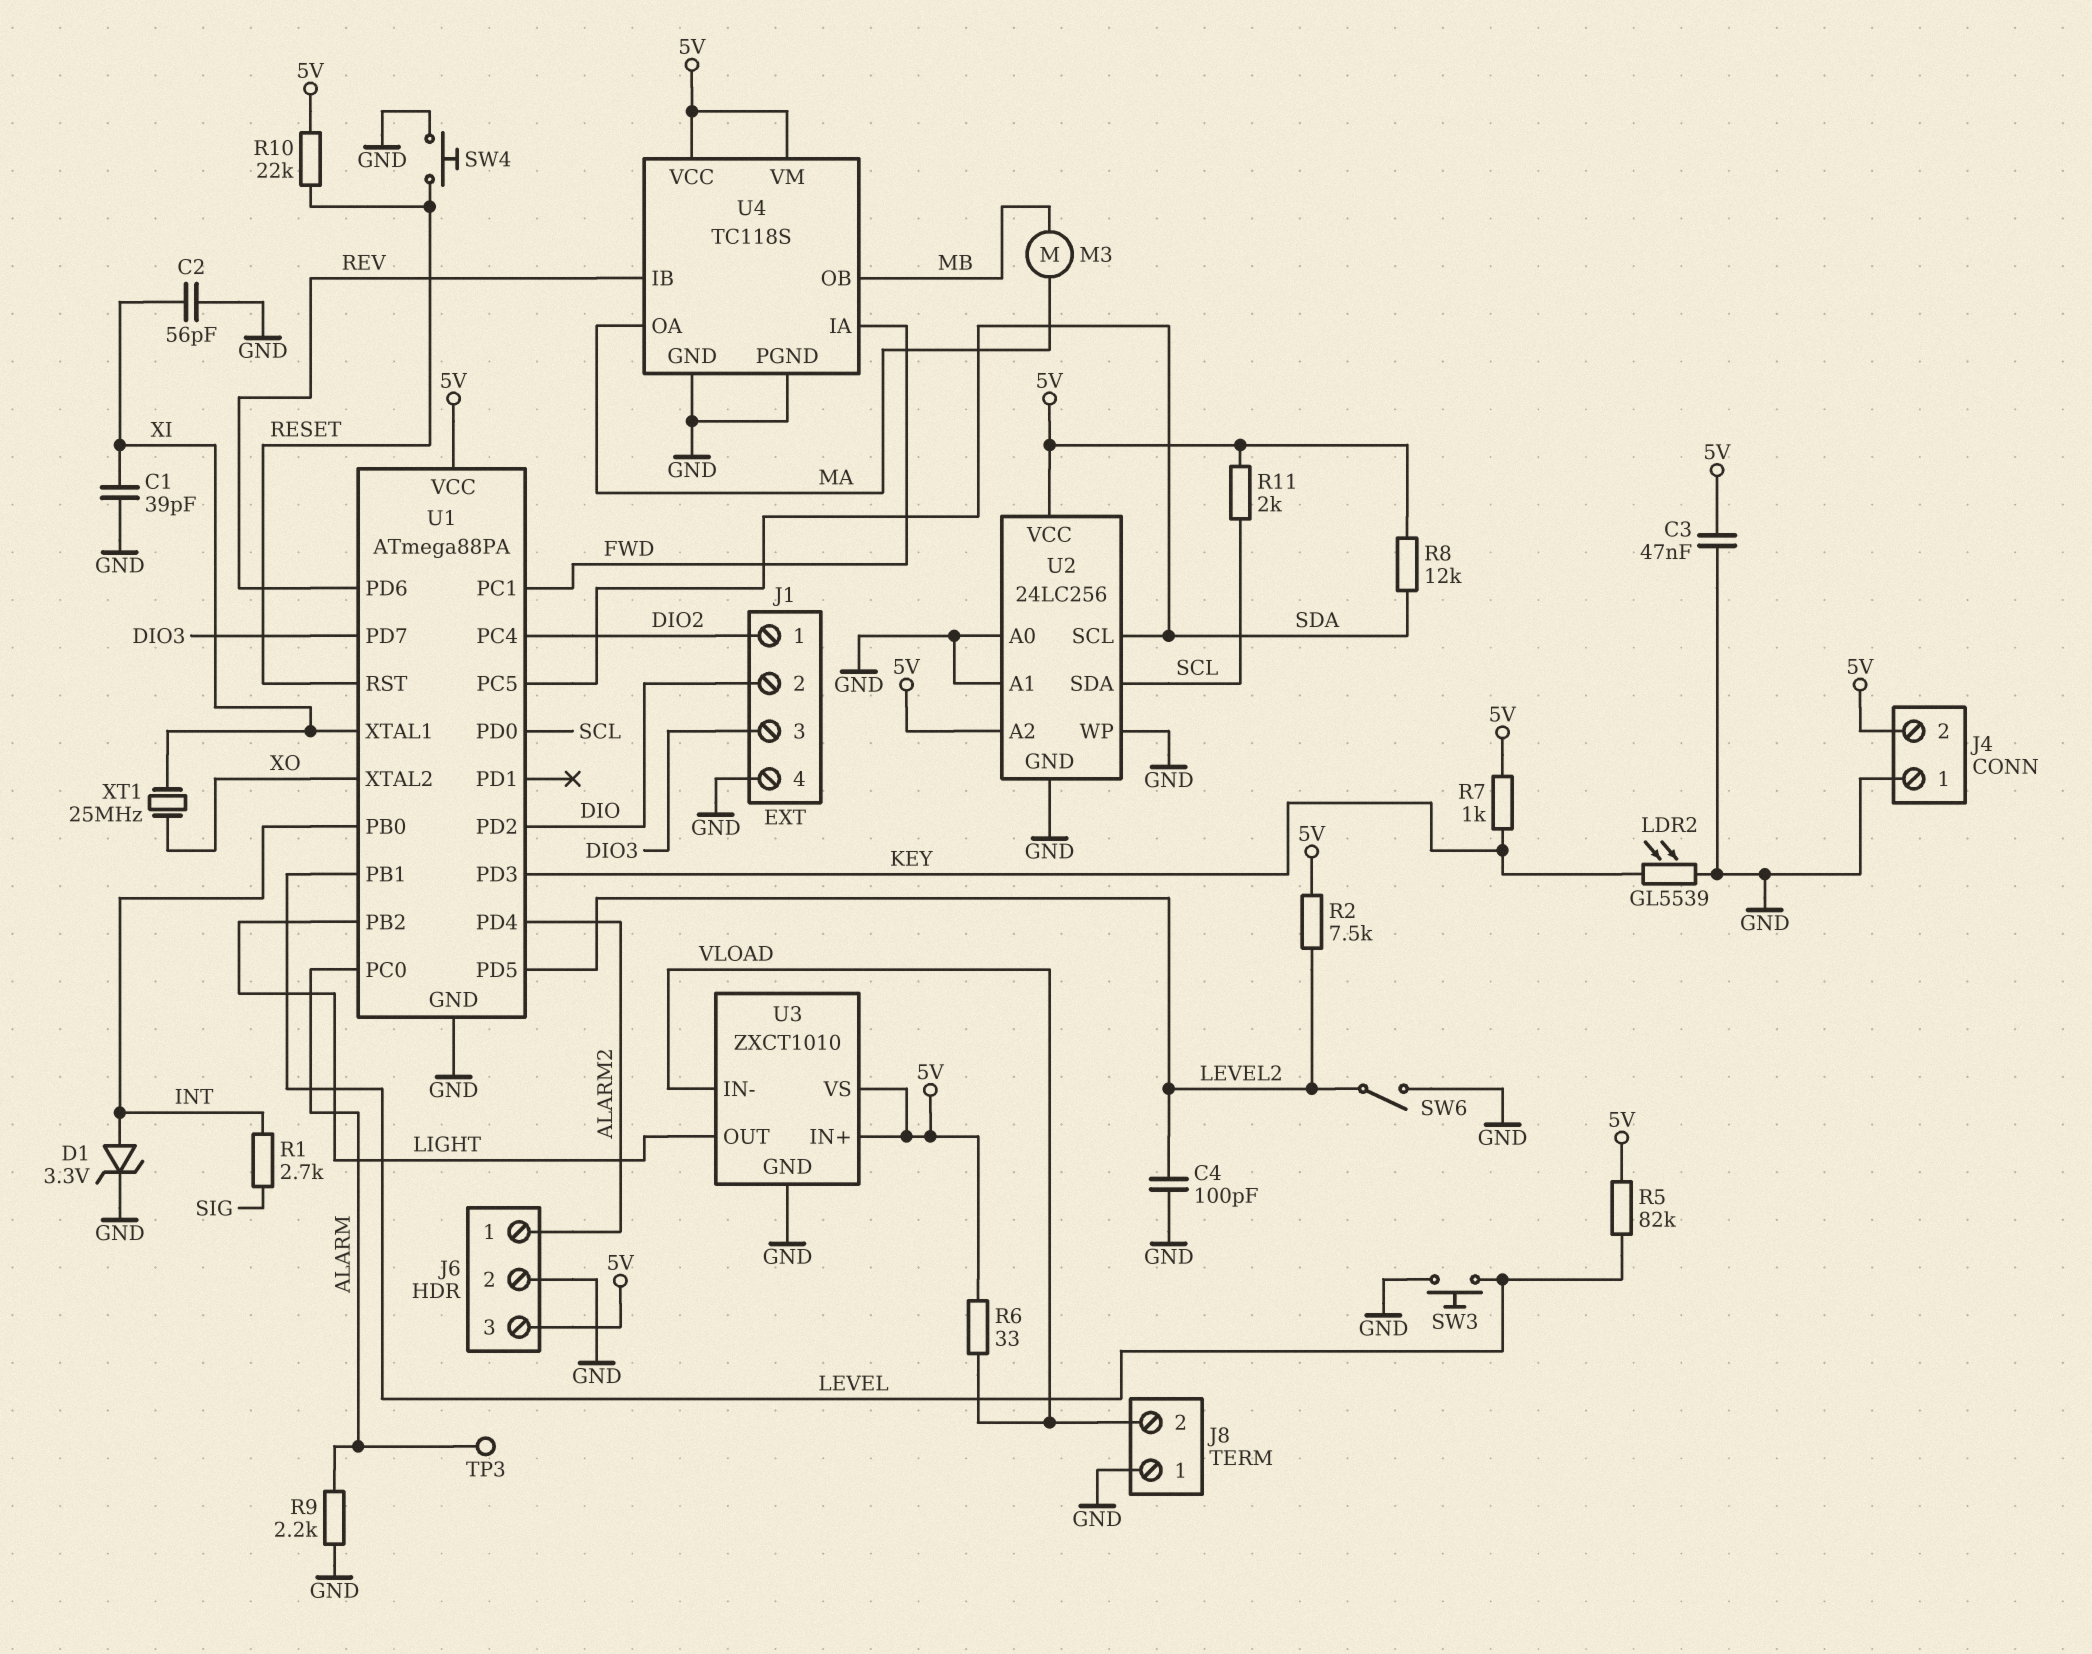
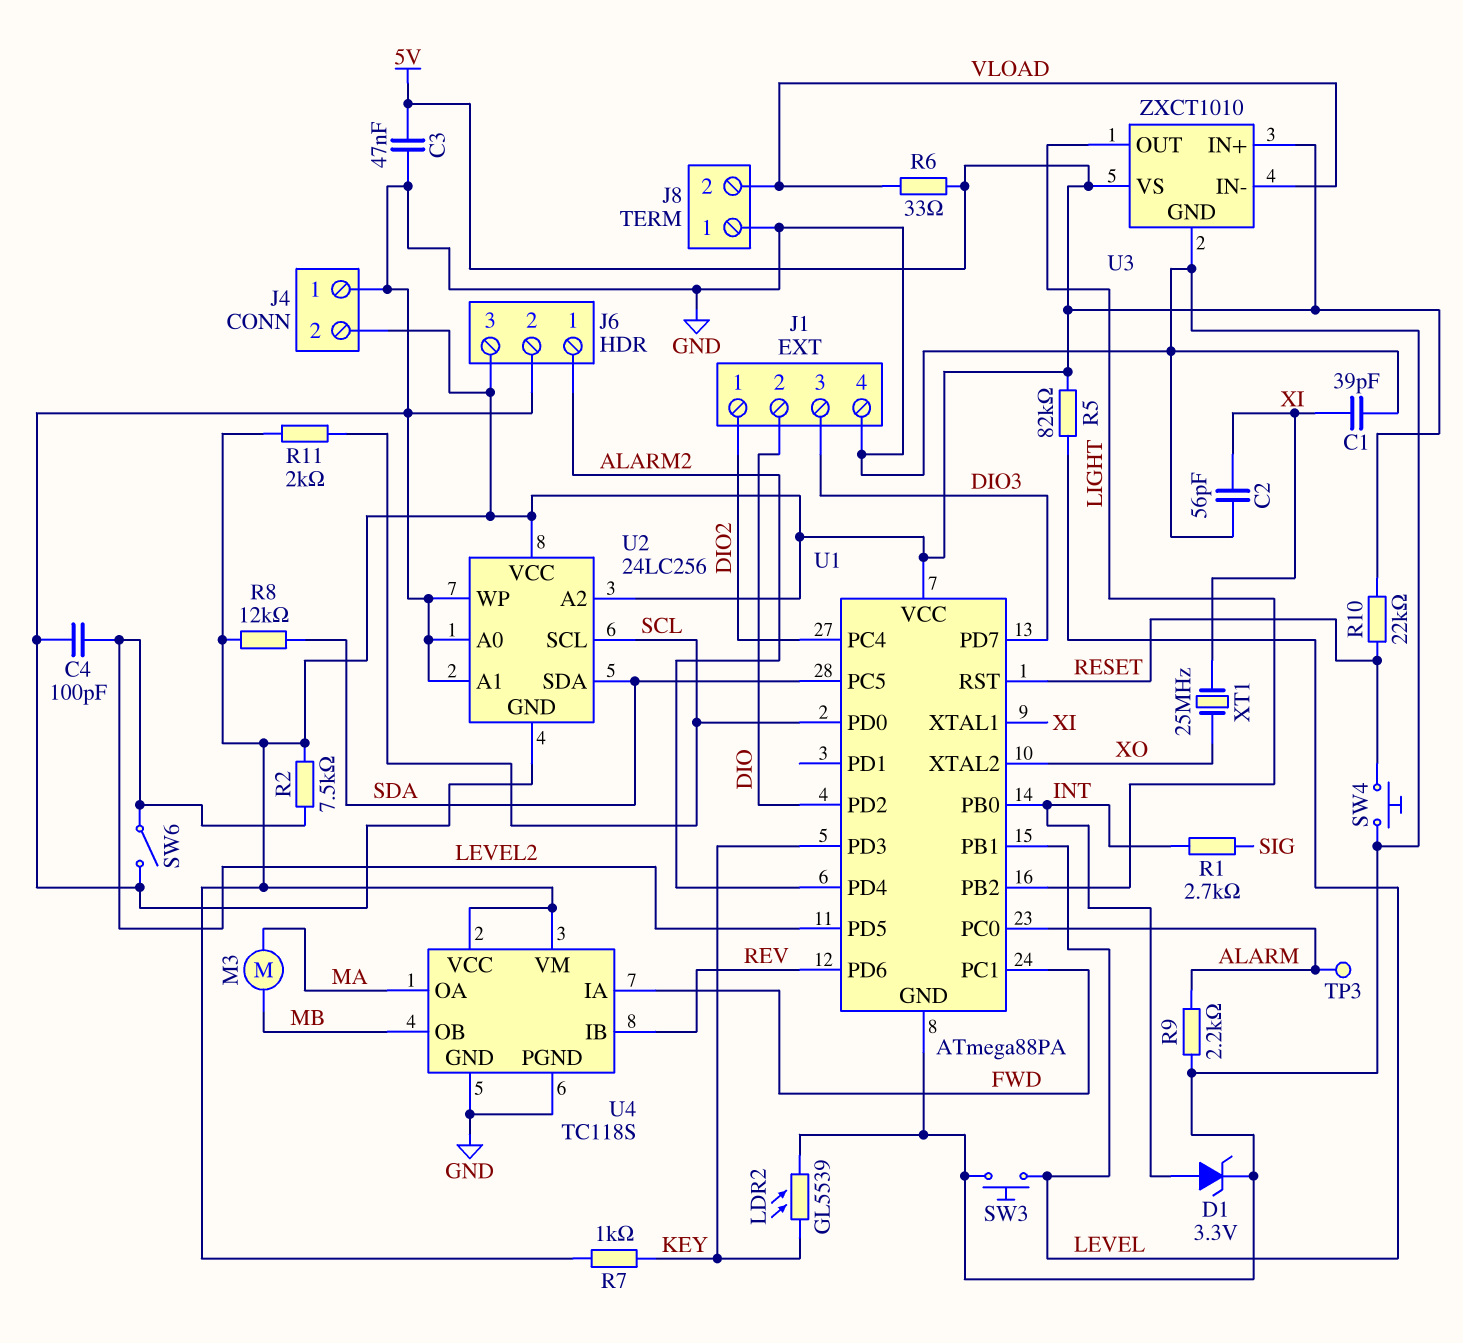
U2 pin SCL: SDA -> SCL
U2 pin SDA: SCL -> SDA

